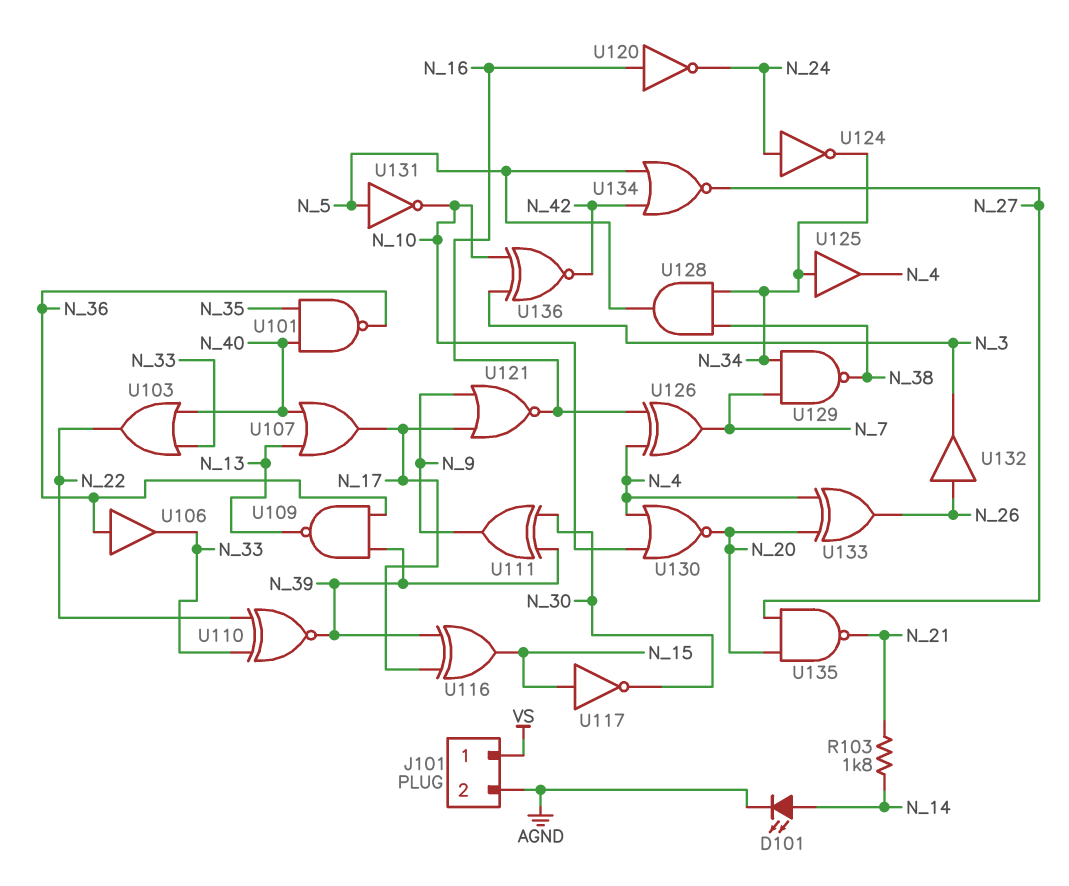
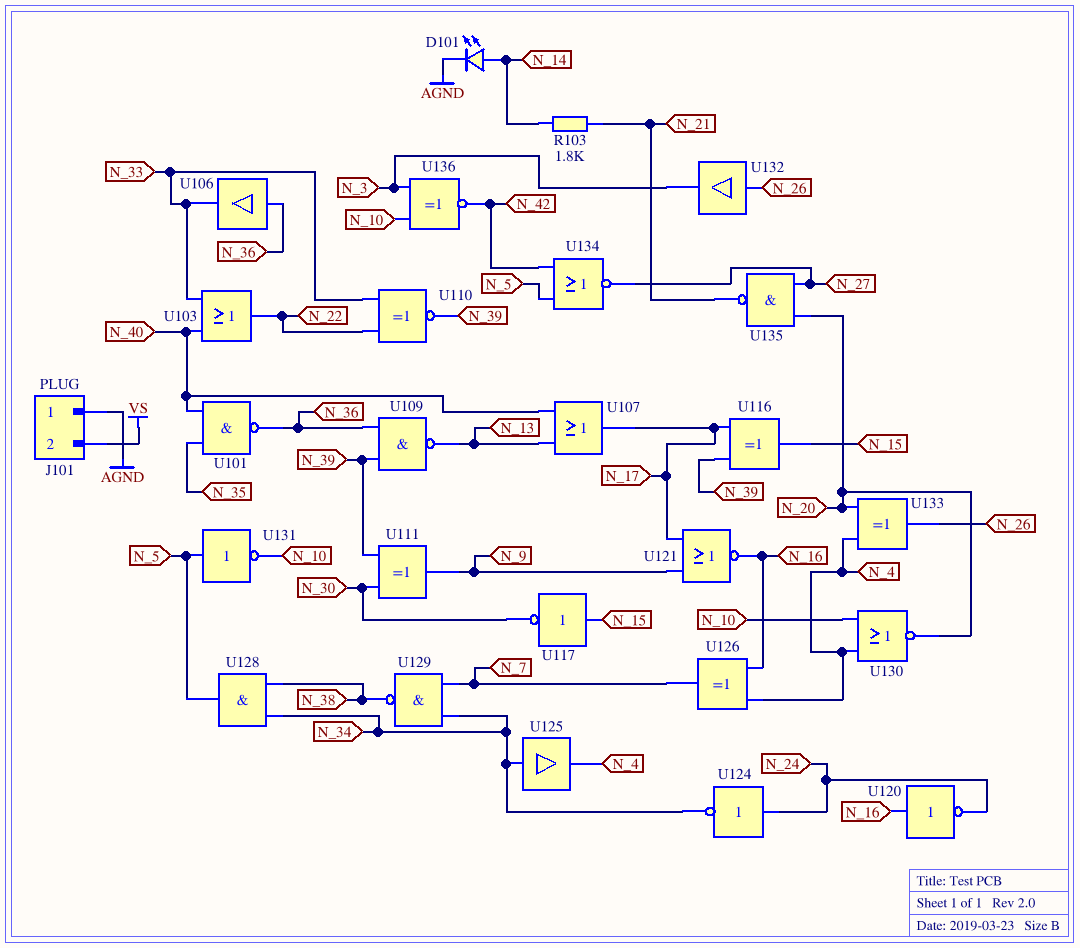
J101 pin 1: VS -> AGND
J101 pin 2: AGND -> VS

